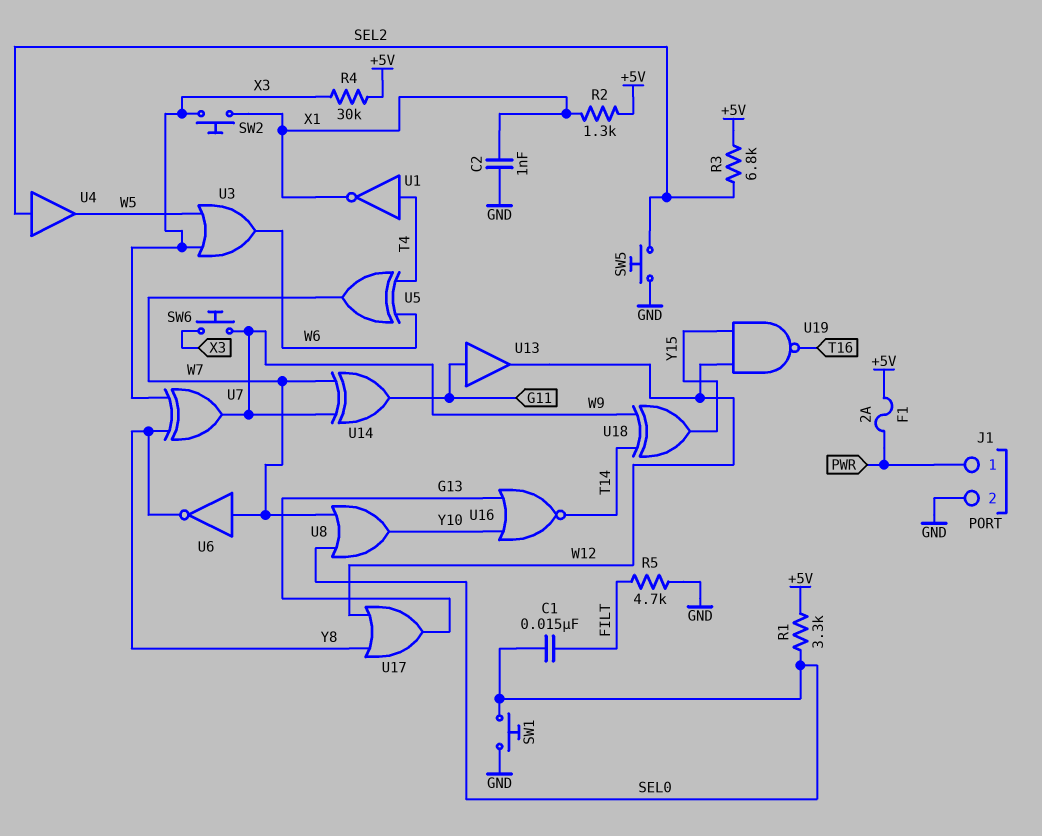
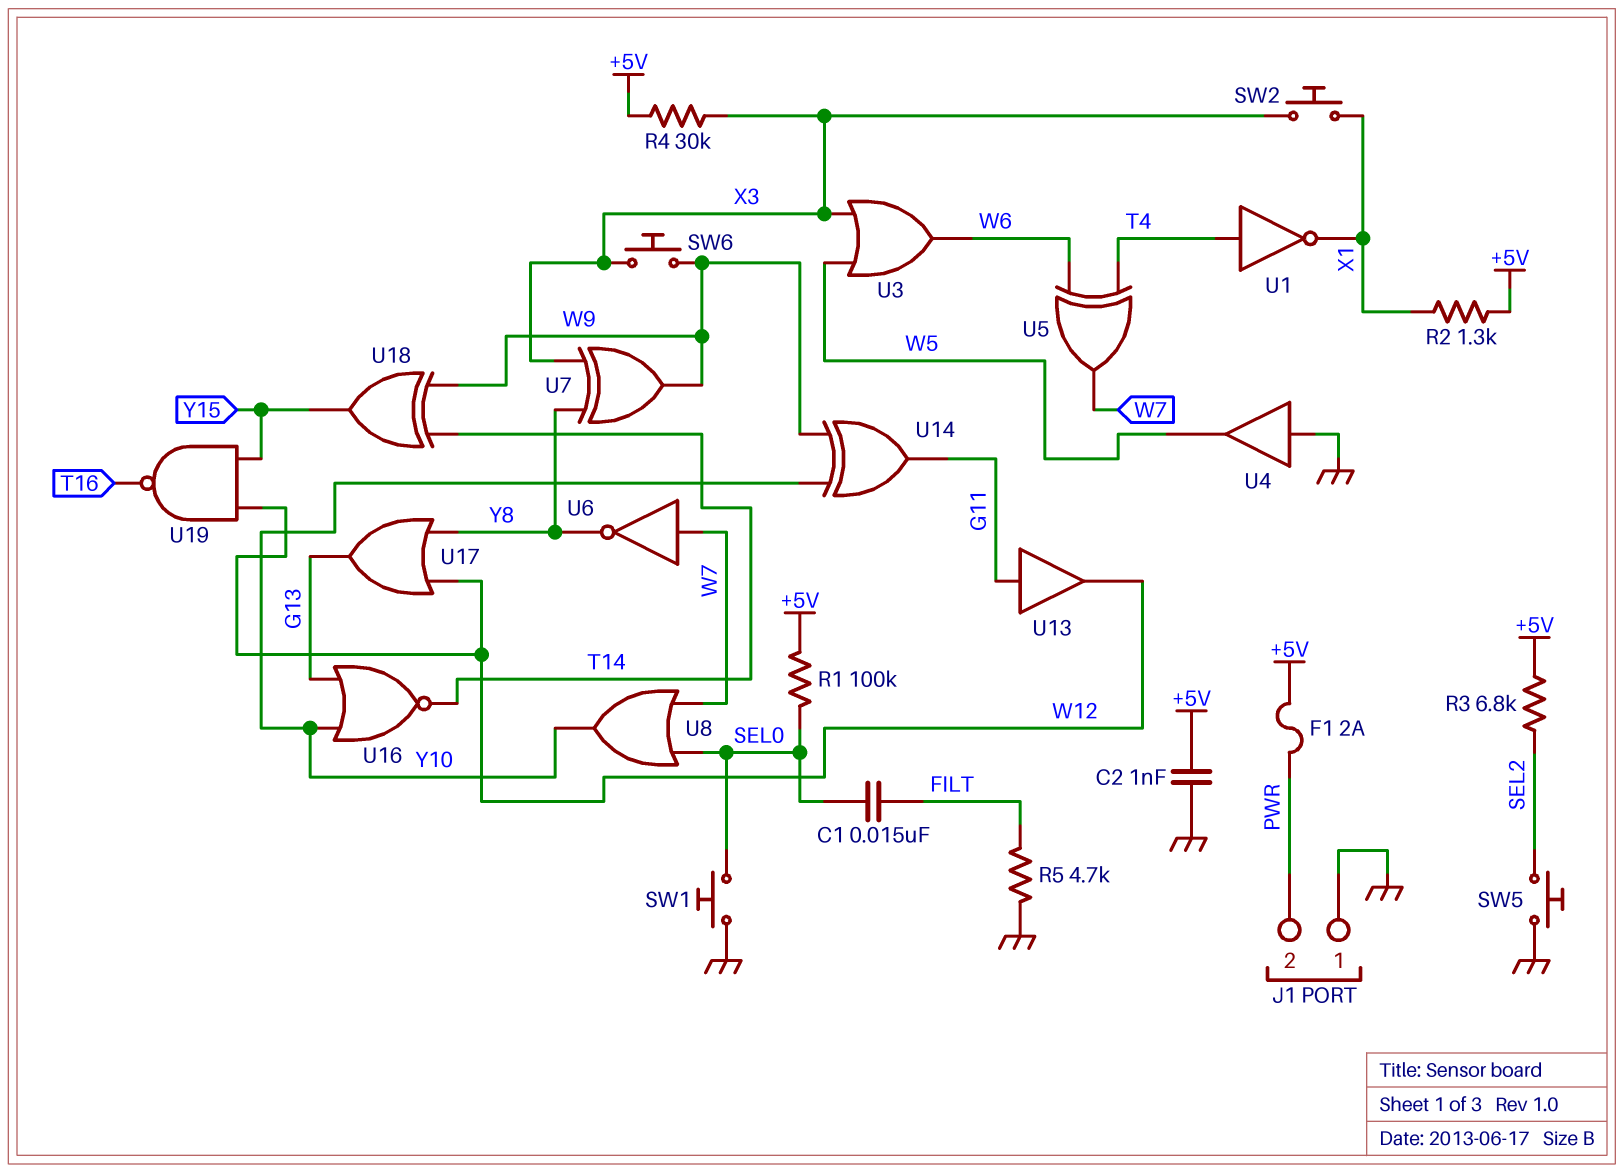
C2: 1nF (GND, X1) -> 1nF (+5V, GND)
J1 pin 1: PWR -> GND
J1 pin 2: GND -> PWR
R1: 3.3k (+5V, SEL0) -> 100k (+5V, SEL0)
U4: buffer (in SEL2, out W5) -> buffer (in GND, out W5)
U14: XOR (in W7, in W9, out G11) -> XOR (in W9, in Y10, out G11)

